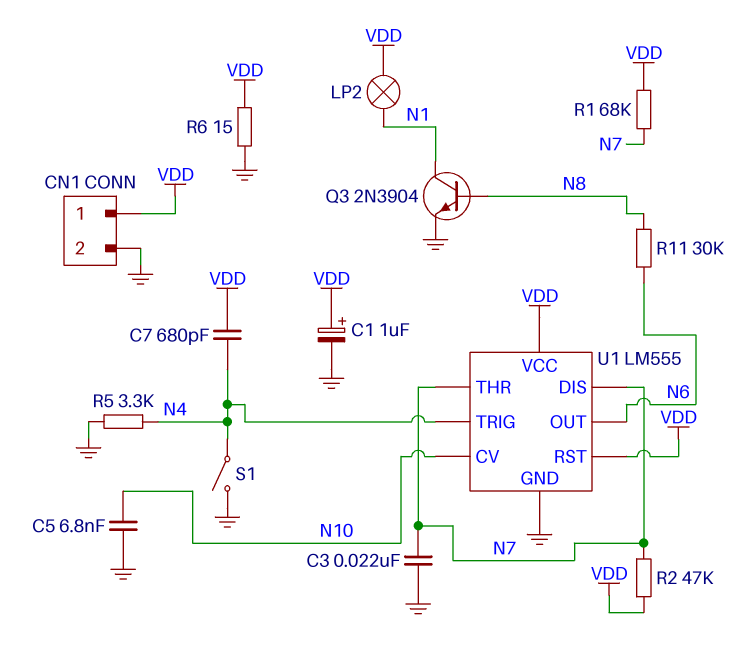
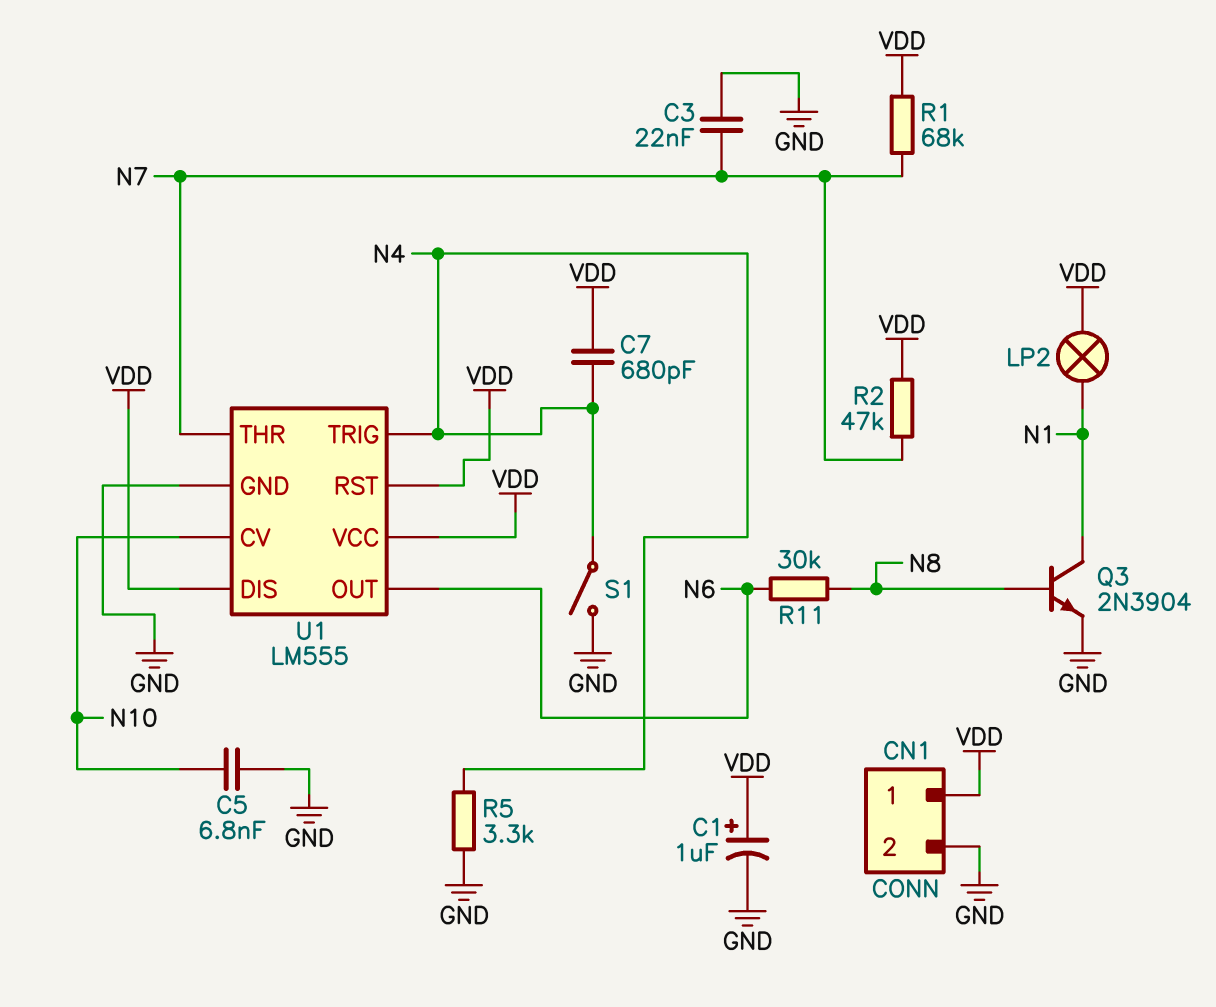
R6: 15 (GND, VDD) -> none
U1 pin DIS: N7 -> VDD

